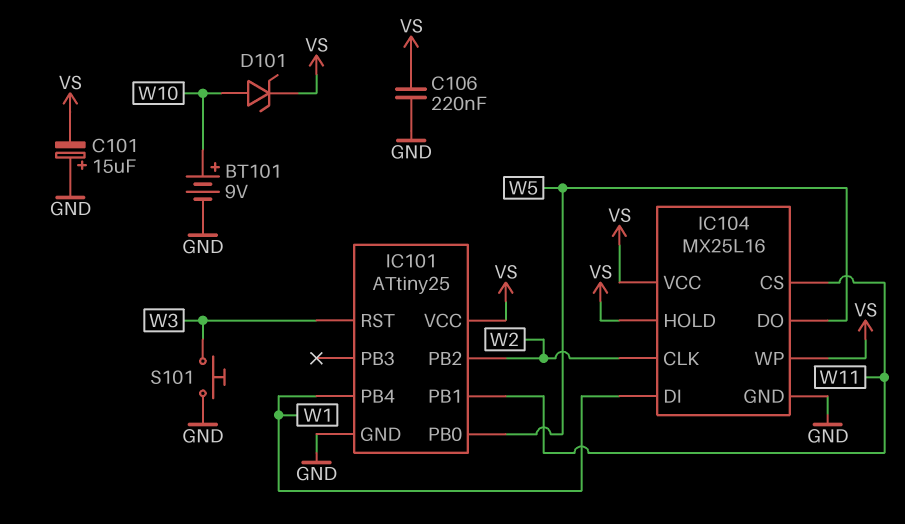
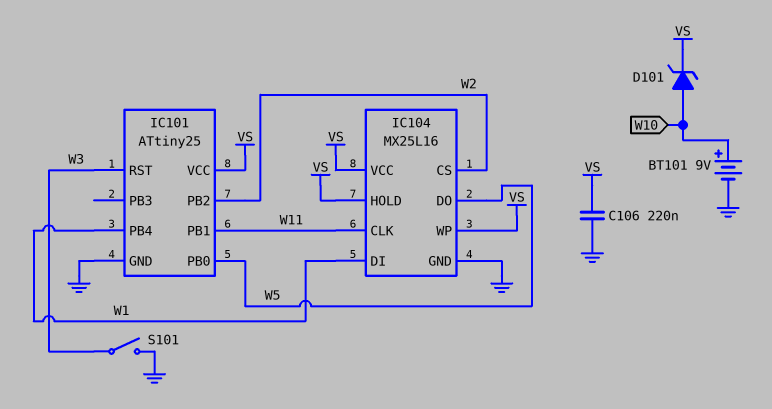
C101: 15uF (plus GND, minus VS) -> none
IC104 pin CLK: W2 -> W11
IC104 pin CS: W11 -> W2
S101: button (GND, W3) -> switch (GND, W3)

